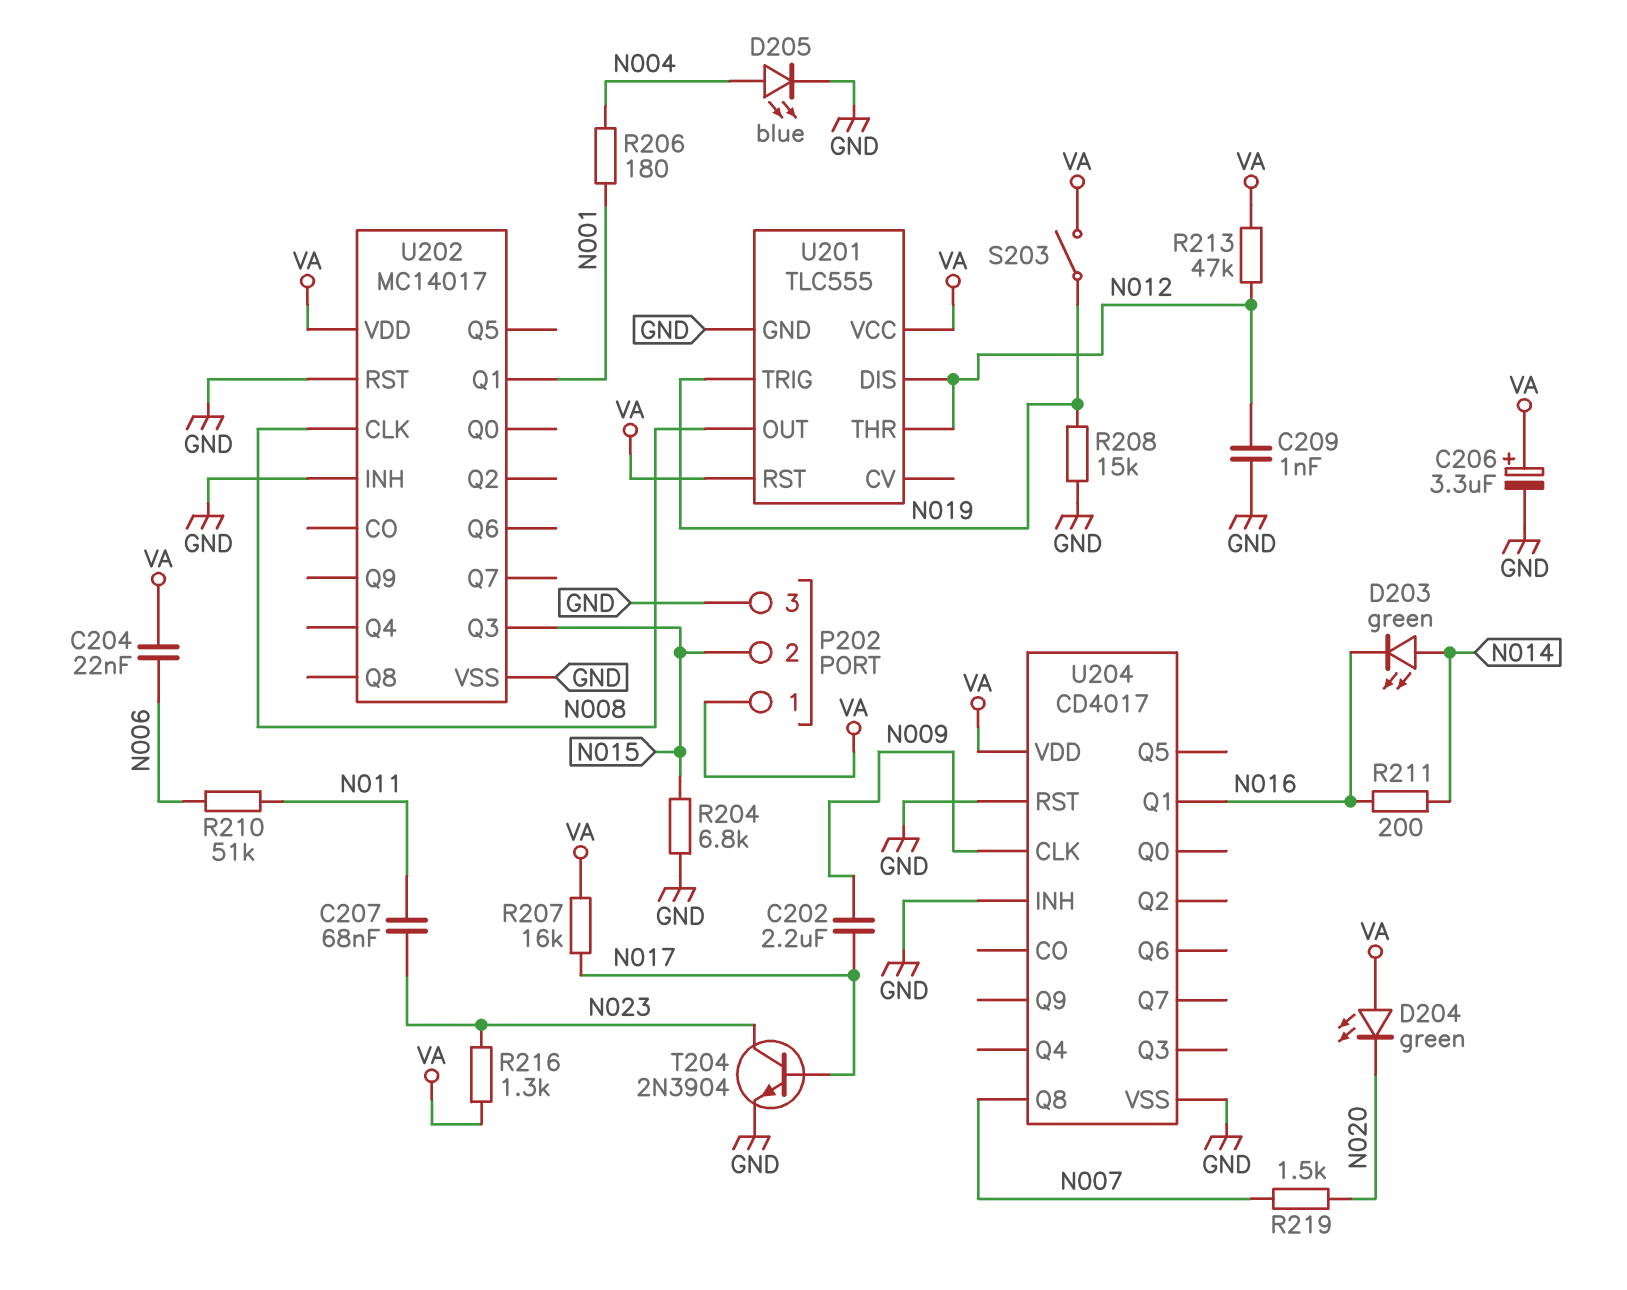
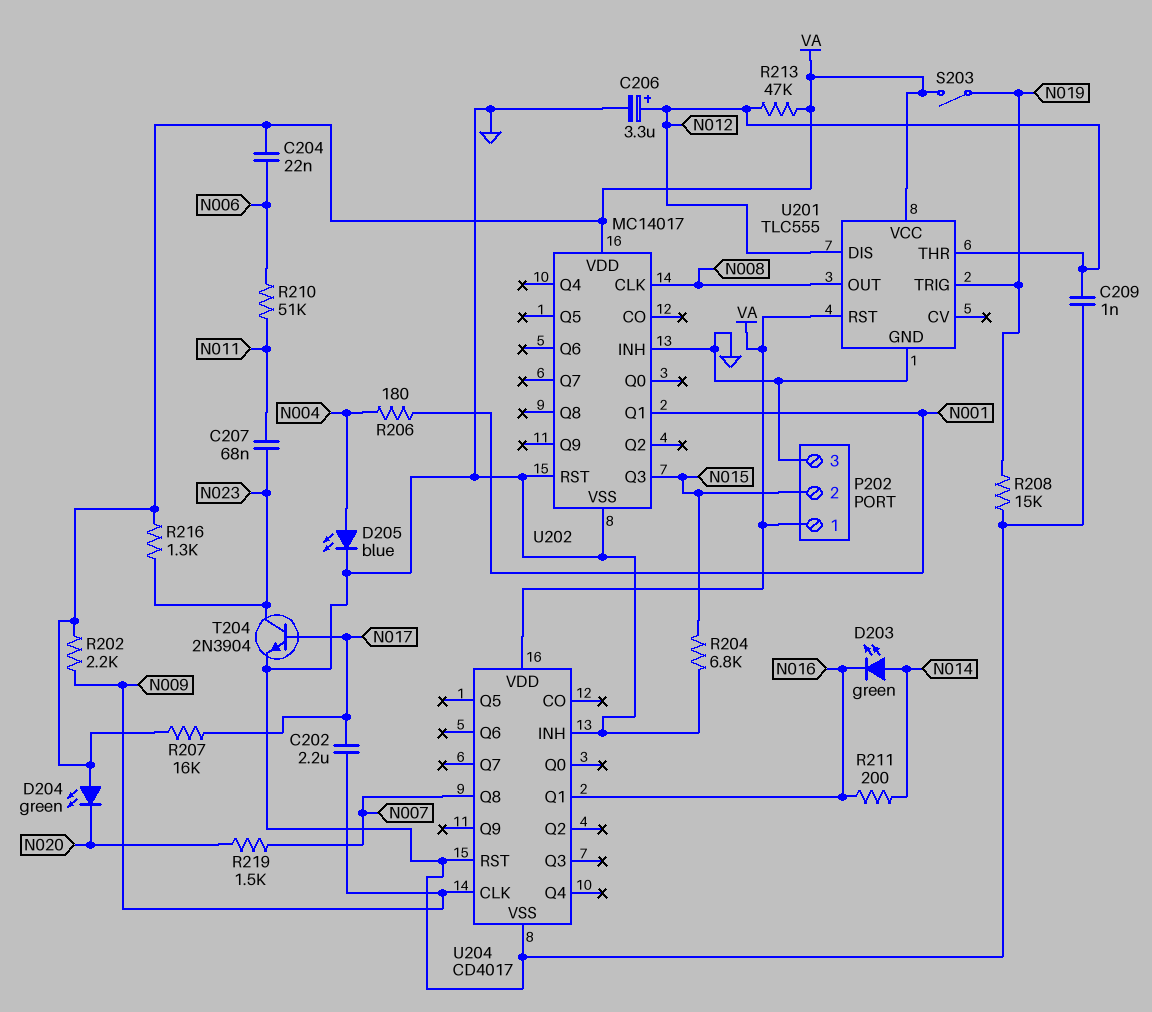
C206: 3.3uF (plus VA, minus GND) -> 3.3uF (plus N012, minus GND)
R202: none -> 2.2k (N009, VA)

